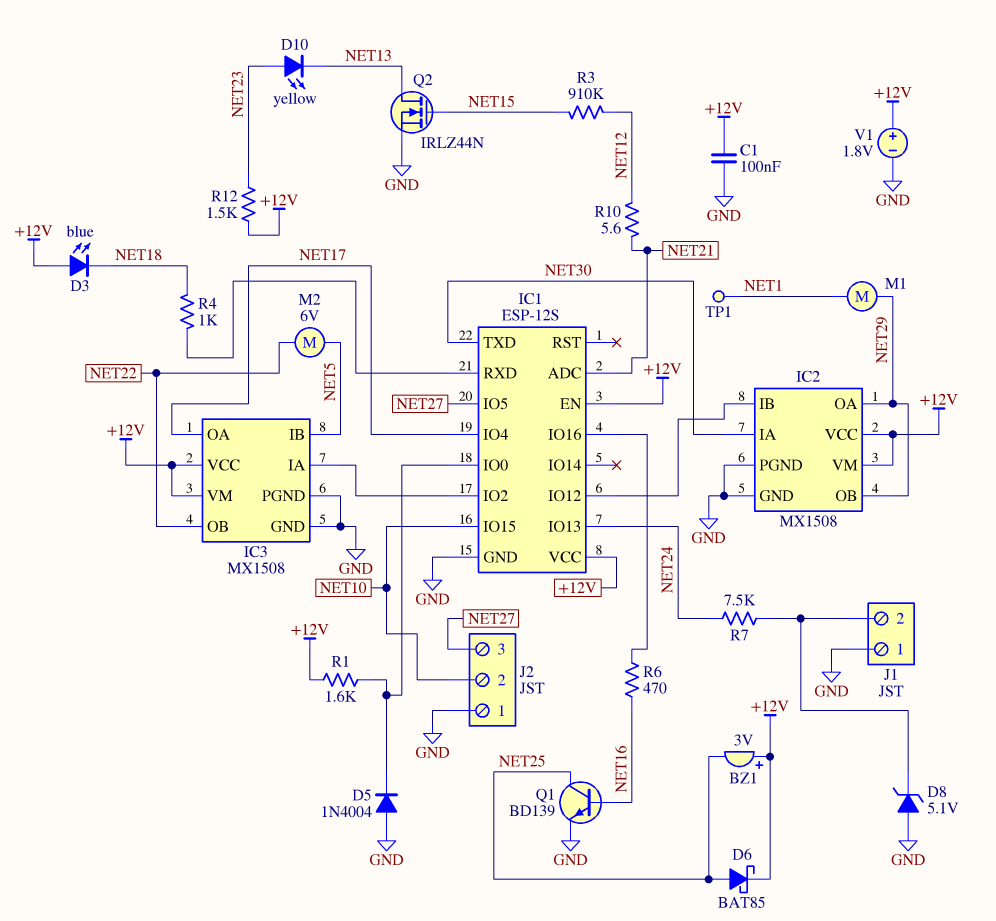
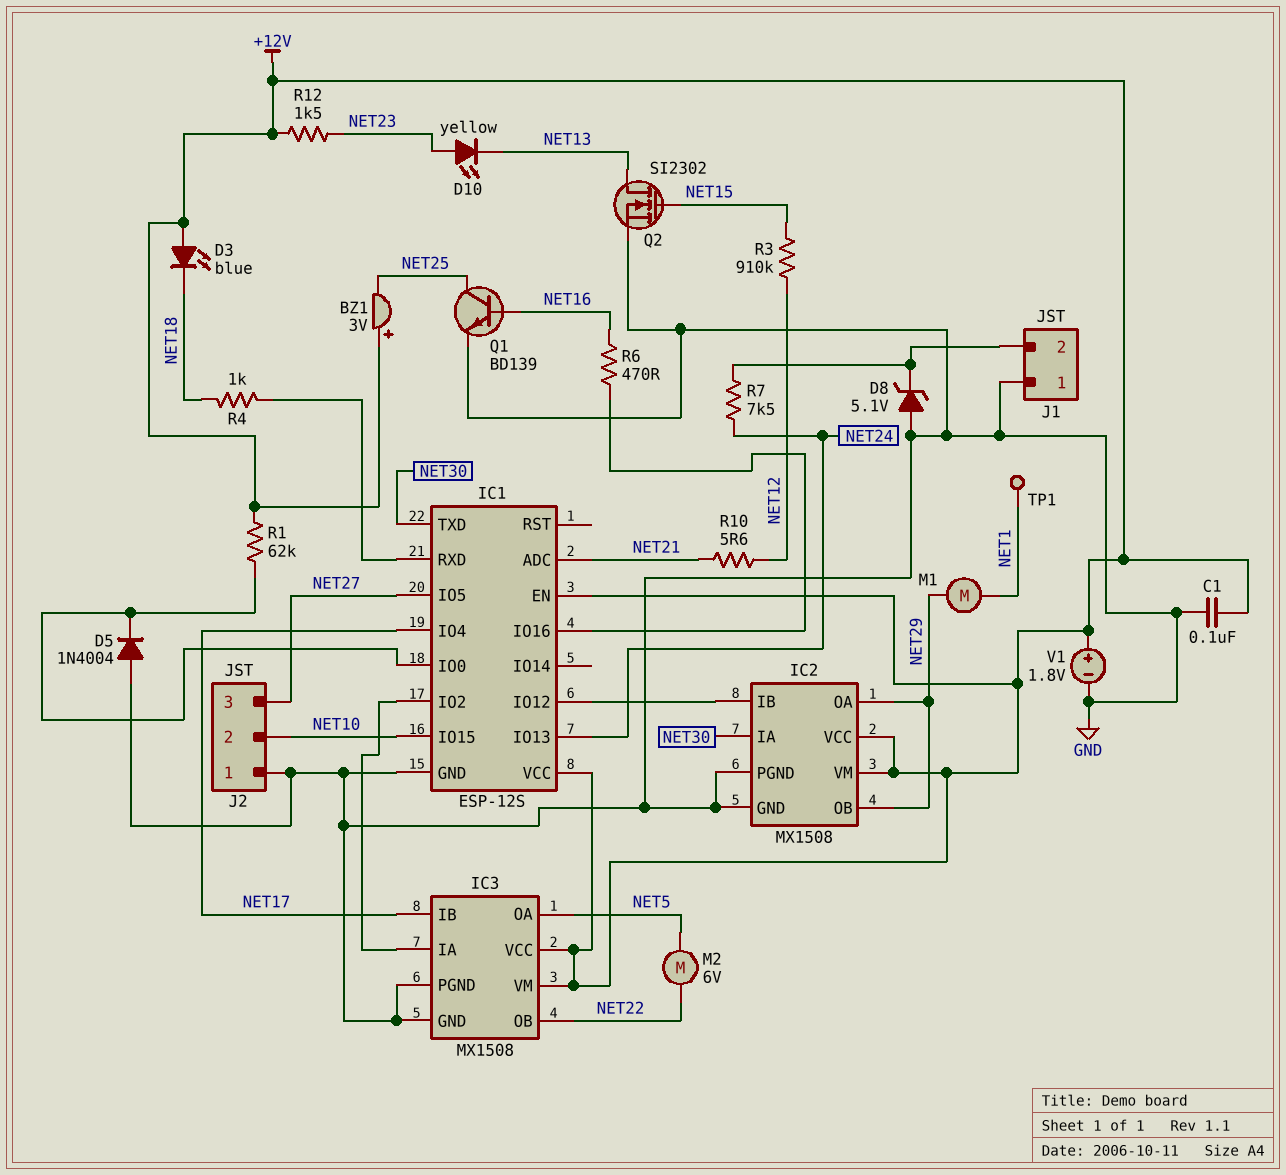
D6: schottky BAT85 (A NET25, K +12V) -> none
IC3 pin IB: NET5 -> NET17
IC3 pin OA: NET17 -> NET5
Q2: NMOS IRLZ44N (G NET15, D NET13, S GND) -> NMOS SI2302 (G NET15, D NET13, S GND)
R1: 1.6k (+12V, IC1/IO0) -> 62k (+12V, IC1/IO0)

